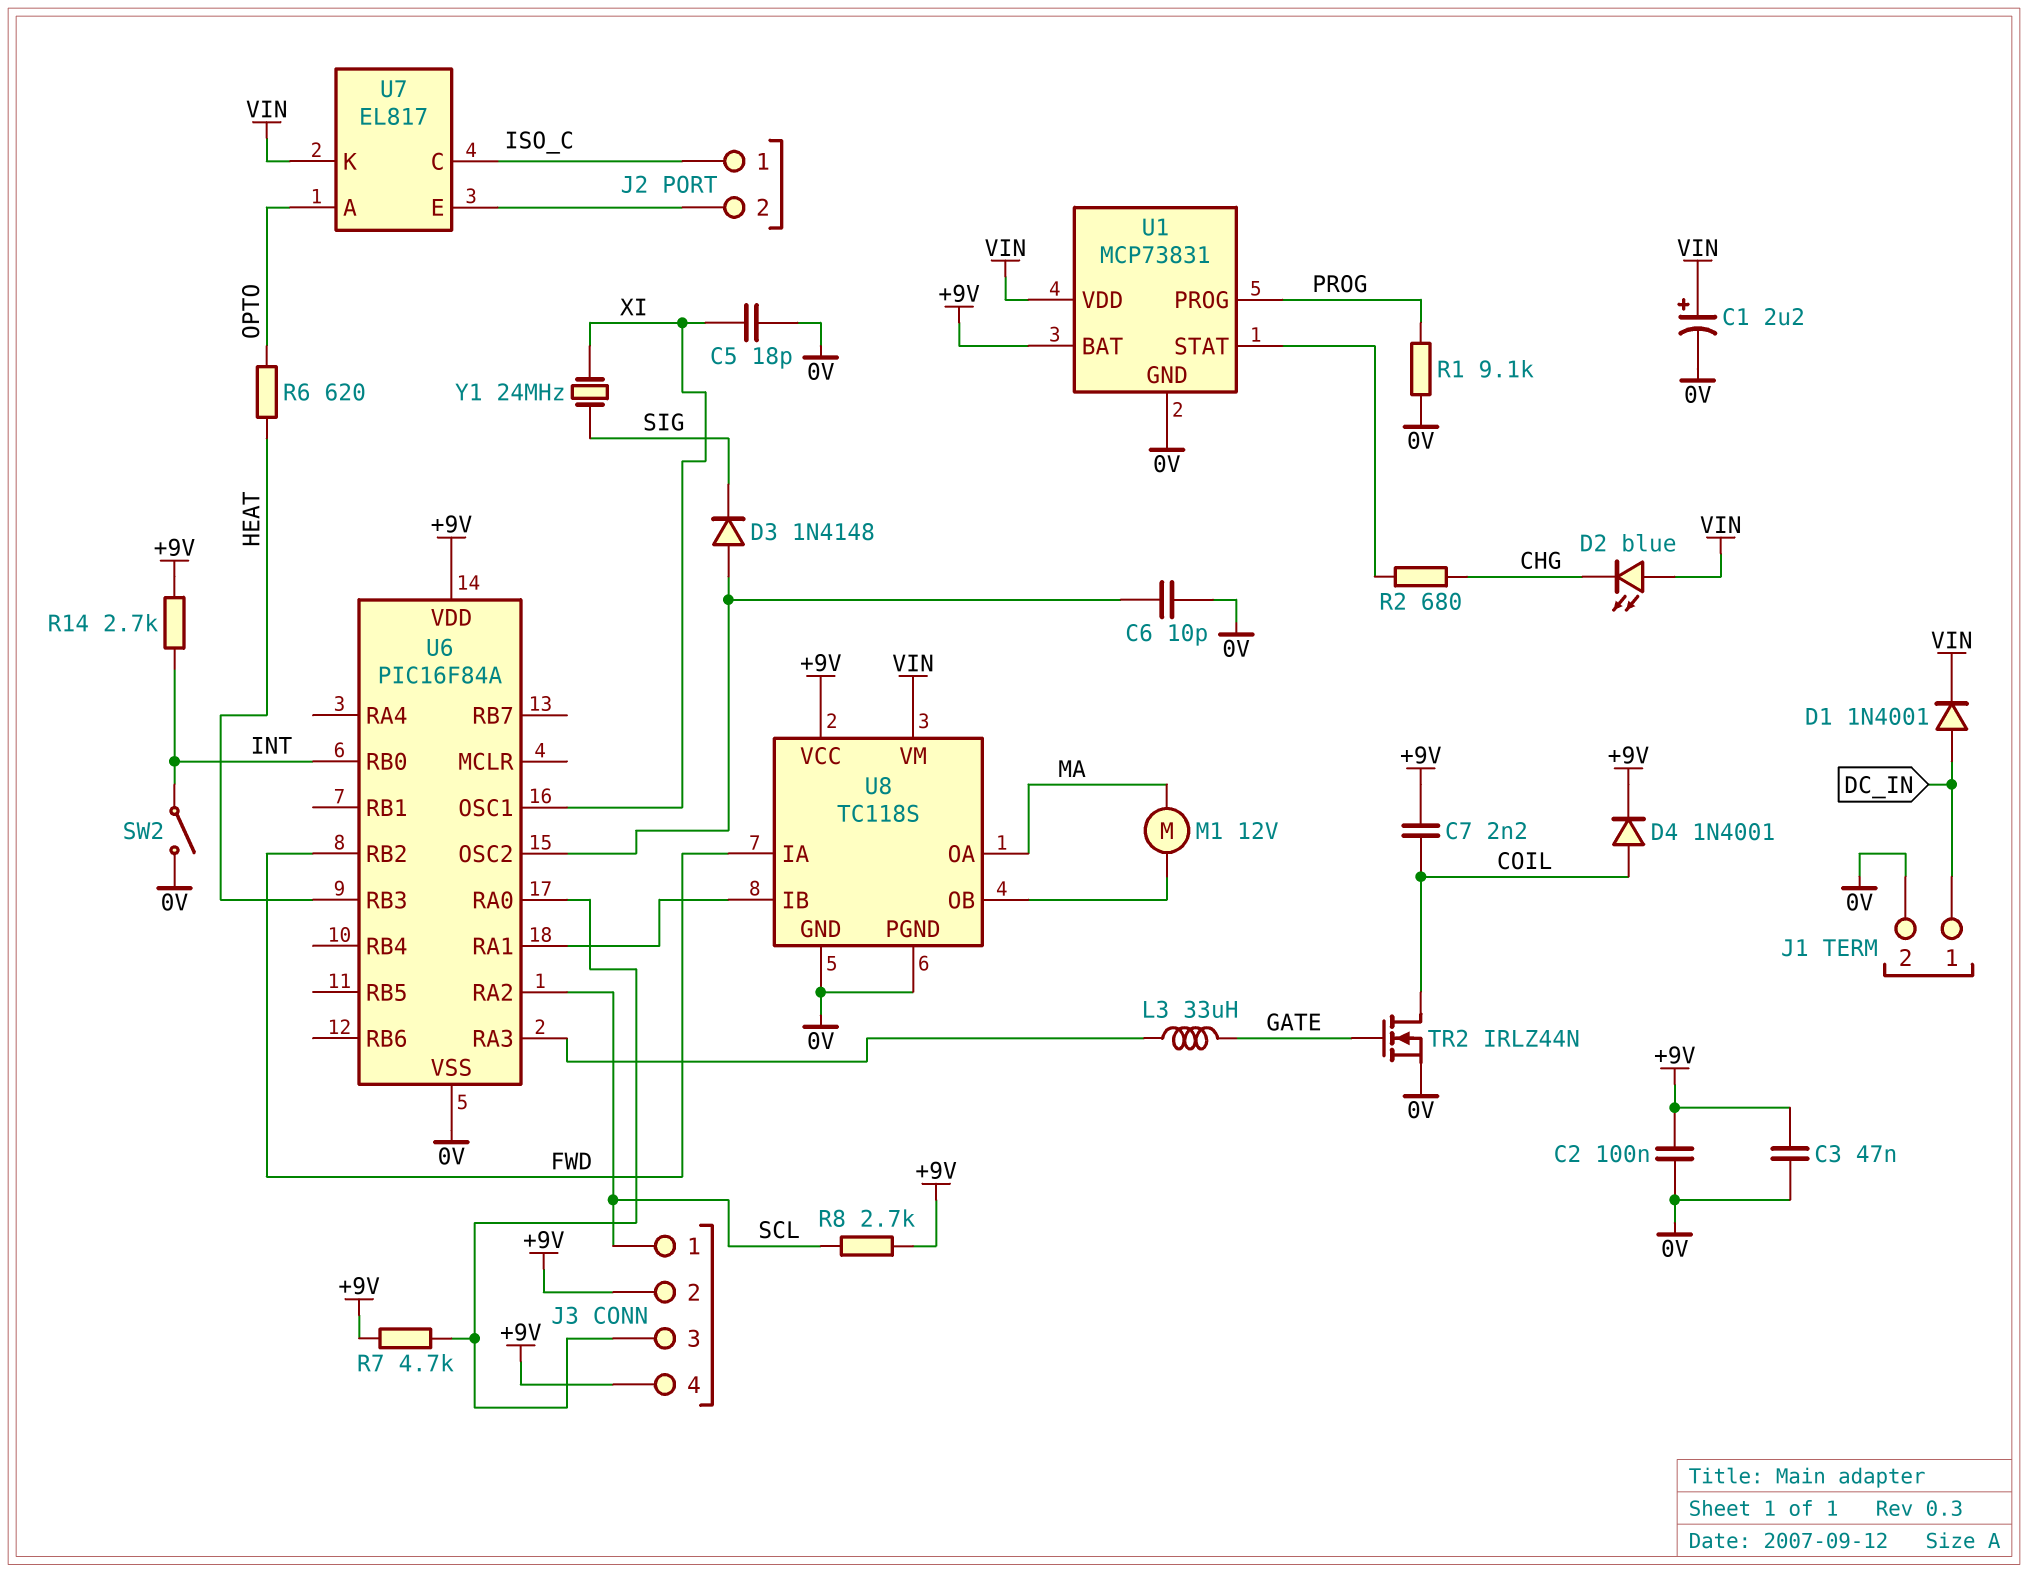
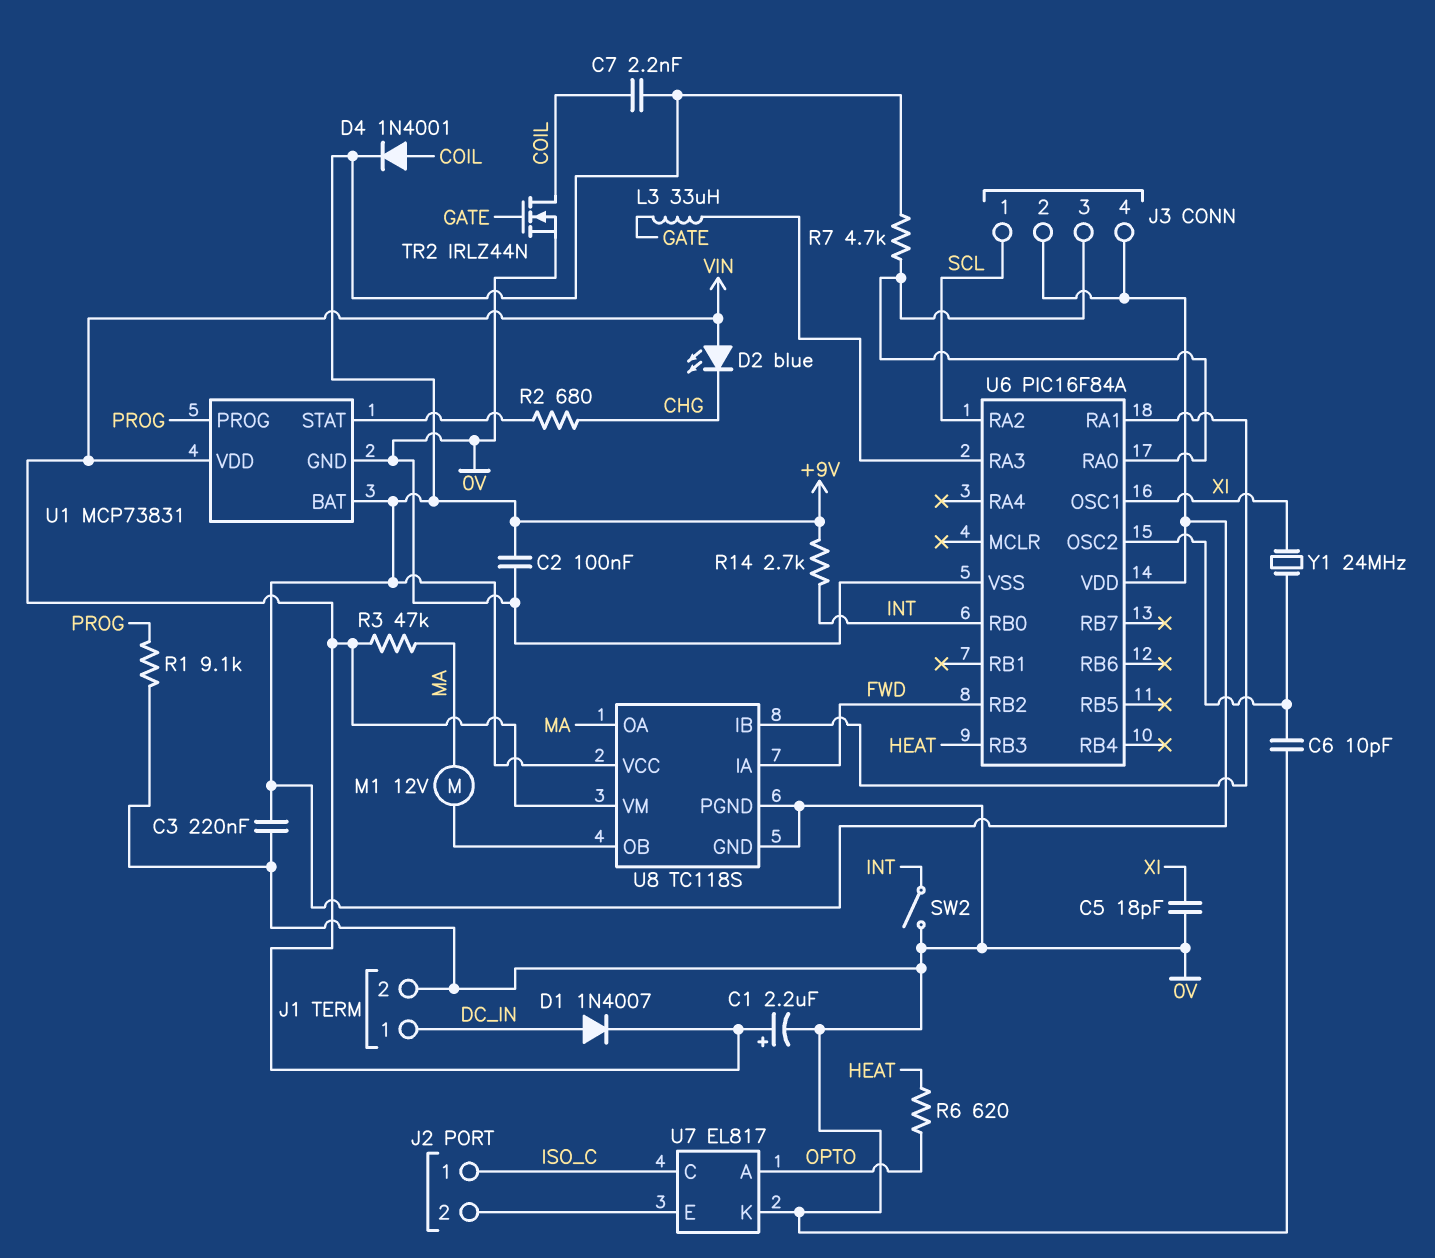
C3: 47nF (+9V, 0V) -> 220nF (+9V, 0V)
D1: diode 1N4001 (A DC_IN, K VIN) -> diode 1N4007 (A DC_IN, K VIN)
D3: diode 1N4148 (A U6/OSC2, K SIG) -> none
R3: none -> 47k (MA, VIN)
R8: 2.7k (+9V, SCL) -> none
U7 pin K: VIN -> 0V
Y1: 24MHz (SIG, XI) -> 24MHz (U6/OSC2, XI)

